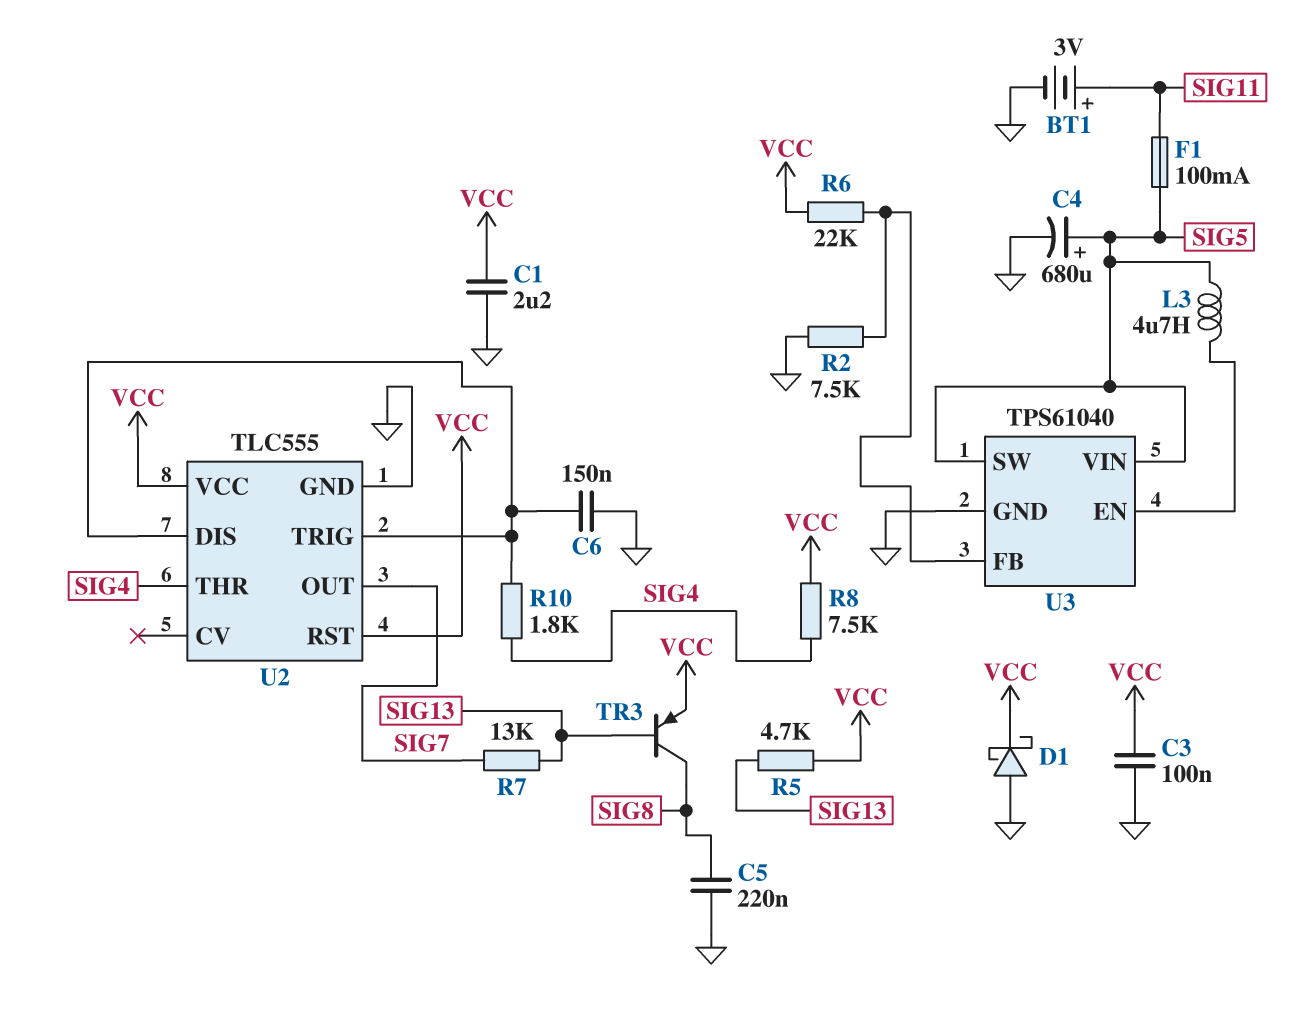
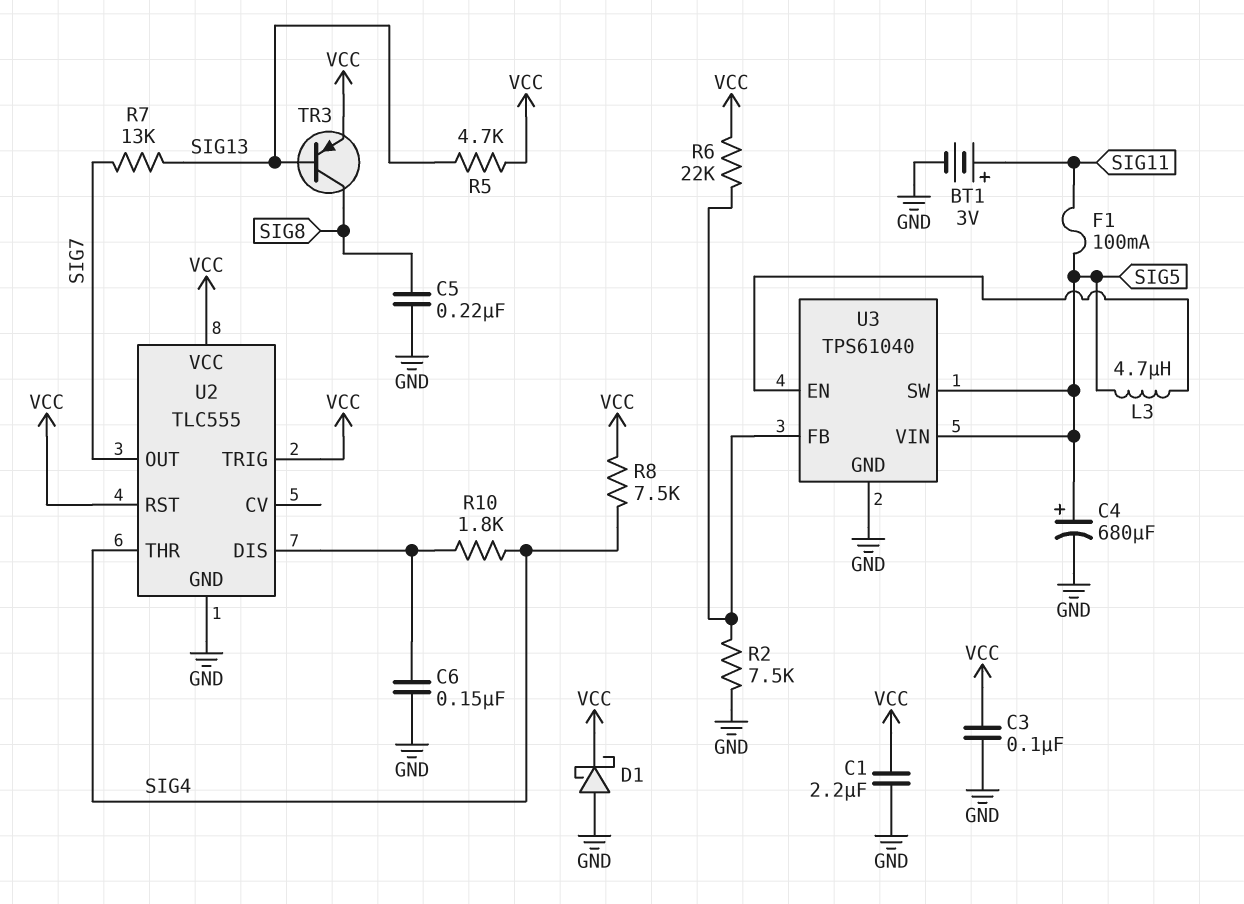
U2 pin TRIG: U2/DIS -> VCC

